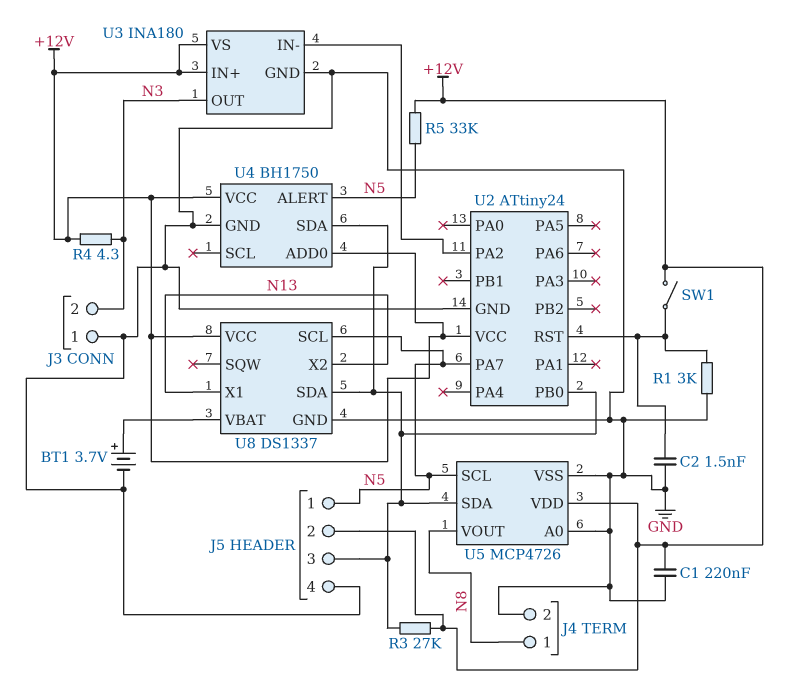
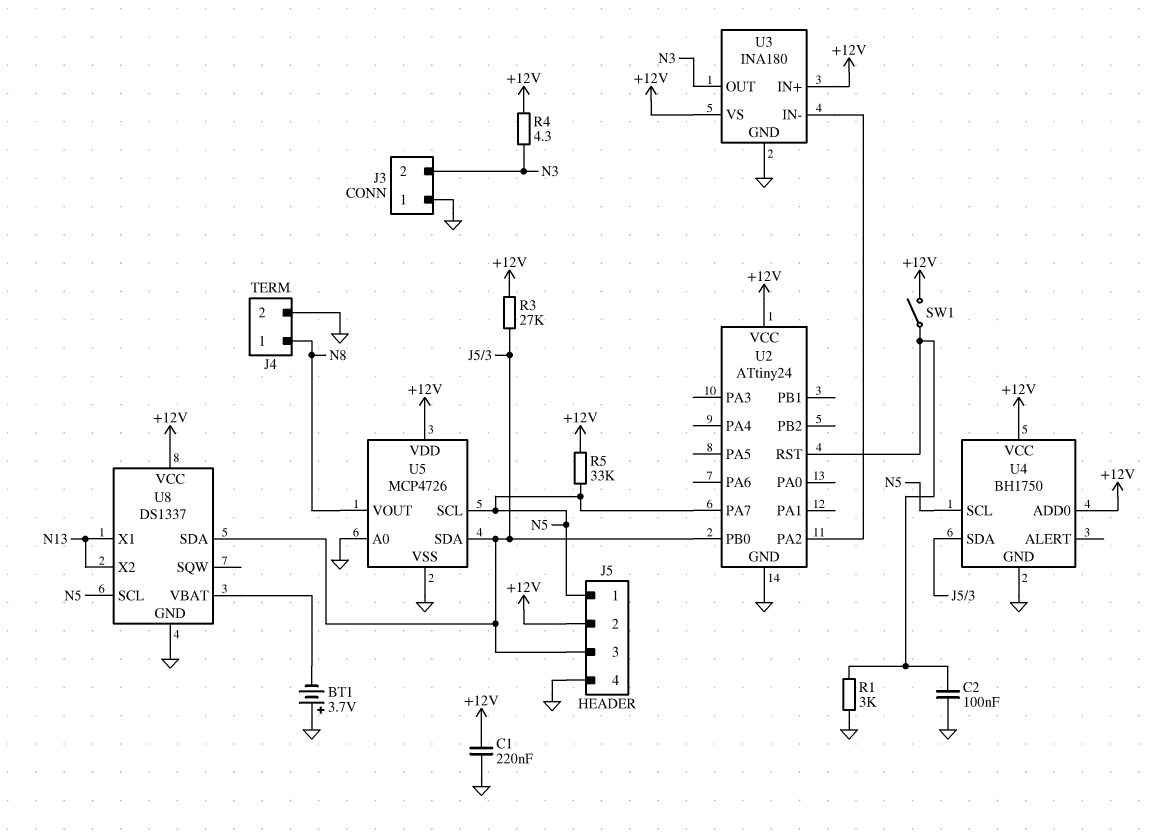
BT1: 3.7V (plus U8/VBAT, minus GND) -> 3.7V (plus GND, minus U8/VBAT)
C2: 1.5nF (GND, U2/RST) -> 100nF (GND, U2/RST)
U4 pin ALERT: N5 -> none
U4 pin SCL: none -> N5

